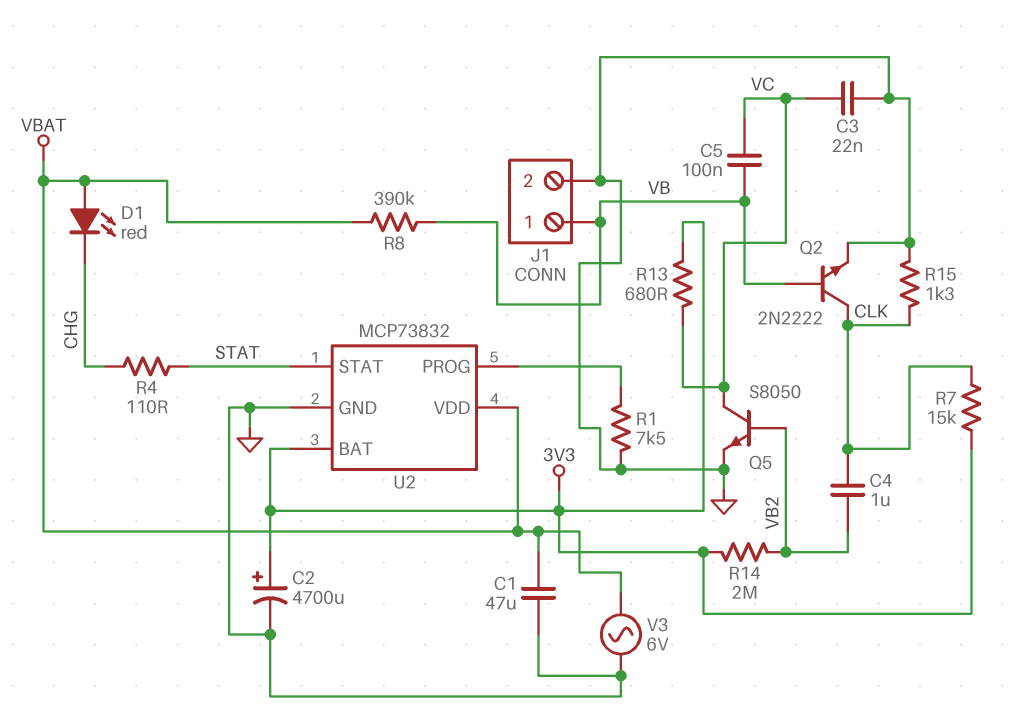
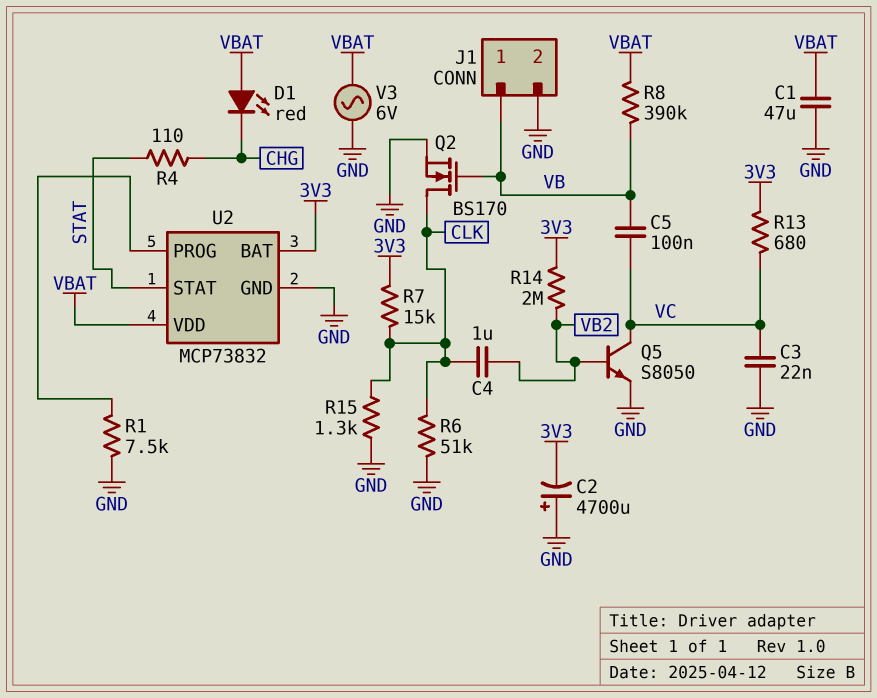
C2: 4700uF (plus 3V3, minus GND) -> 4700uF (plus GND, minus 3V3)
Q2: NPN 2N2222 (B VB, C CLK, E GND) -> NMOS BS170 (G VB, D CLK, S GND)
R6: none -> 51k (CLK, GND)

